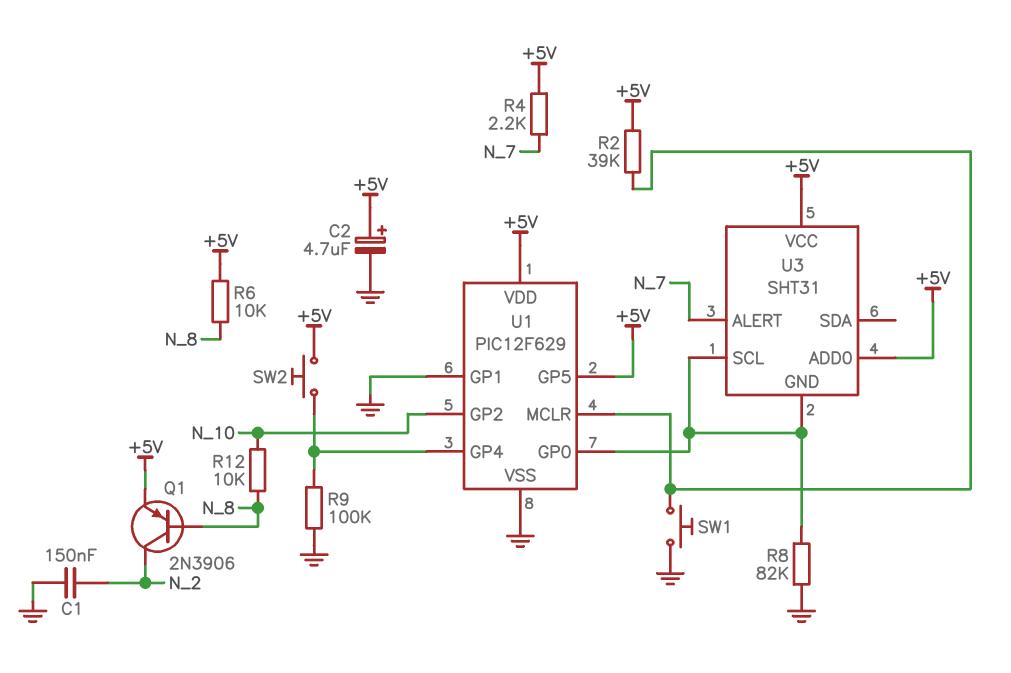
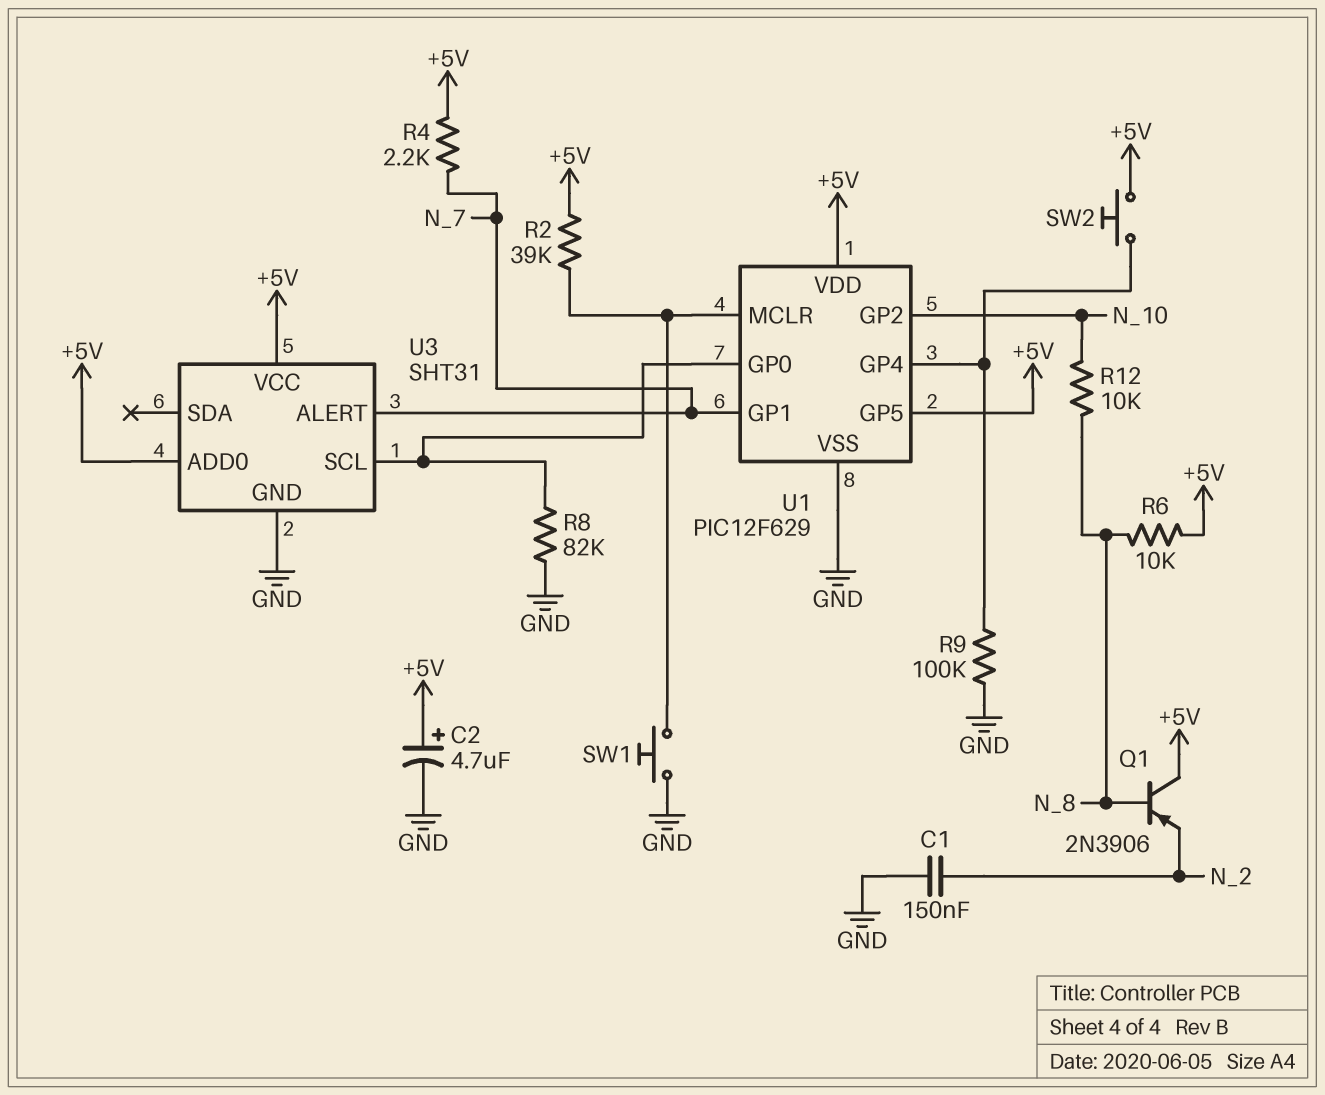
Q1: PNP 2N3906 (B N_8, C N_2, E +5V) -> PNP 2N3906 (B N_8, C +5V, E N_2)
U1 pin GP1: GND -> N_7
U3 pin GND: U1/GP0 -> GND

